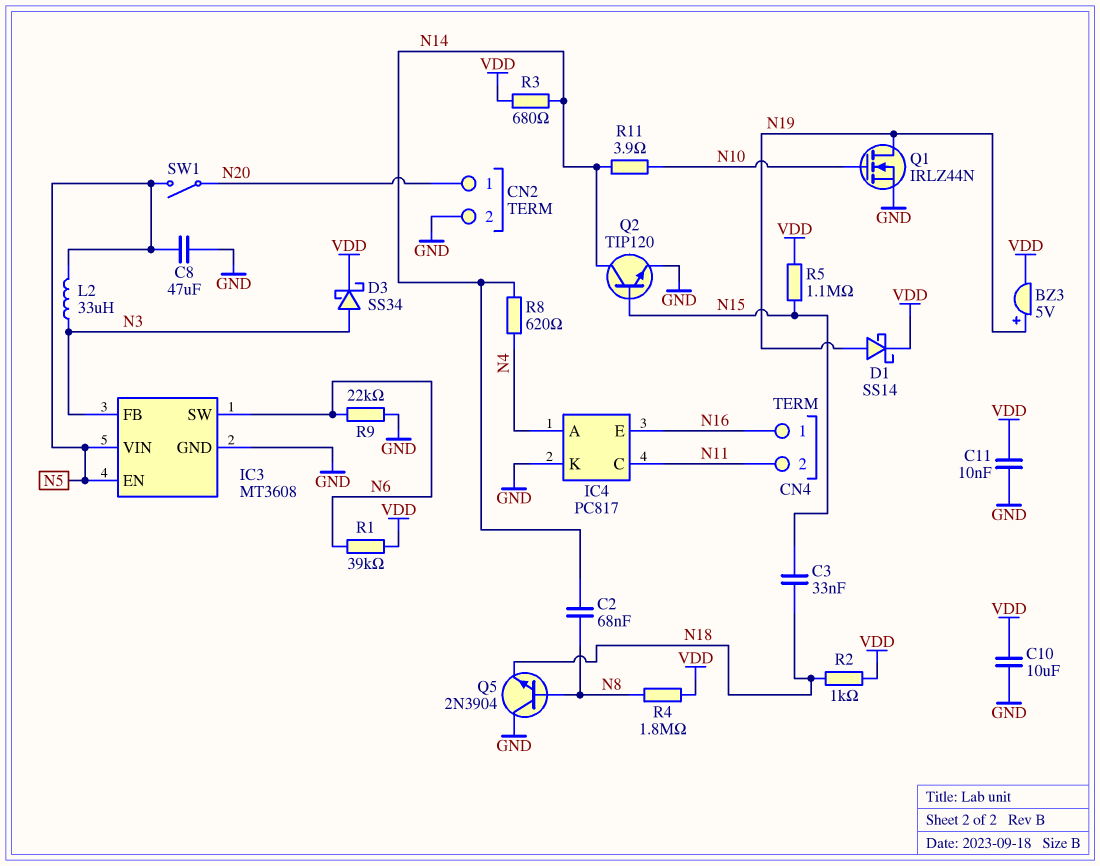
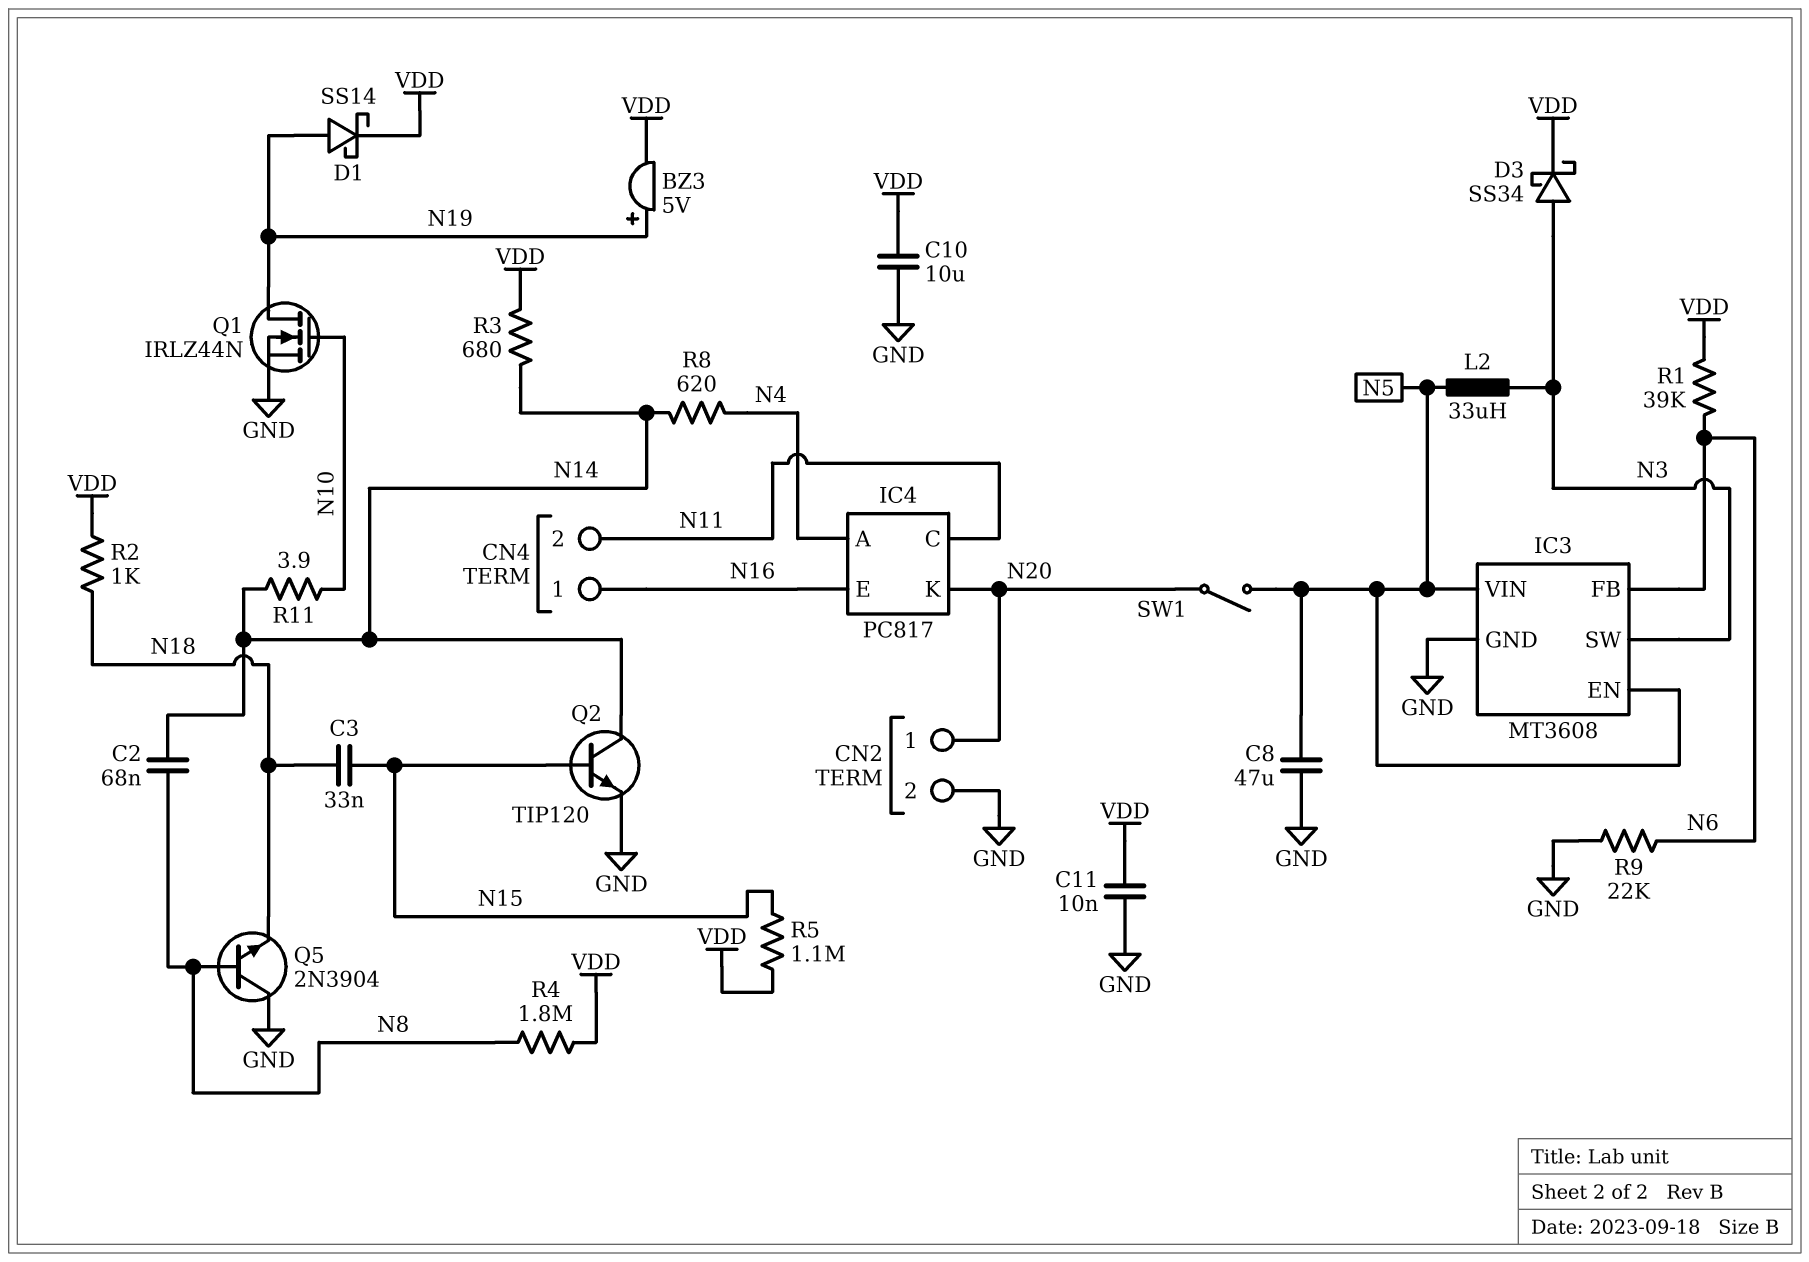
IC3 pin FB: N3 -> N6
IC3 pin SW: N6 -> N3
IC4 pin K: GND -> N20

